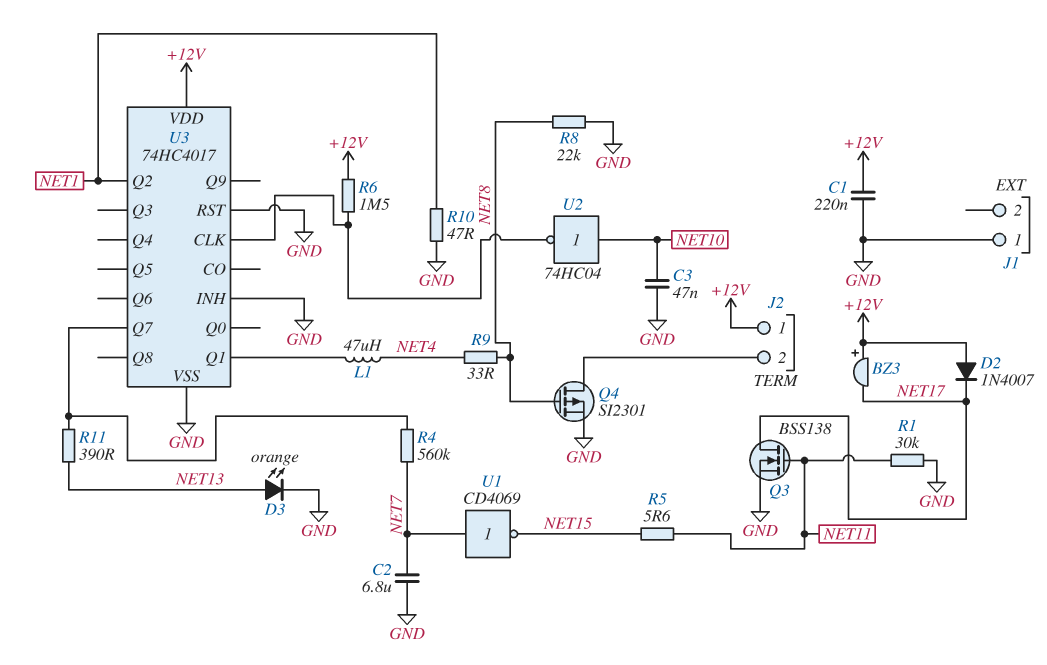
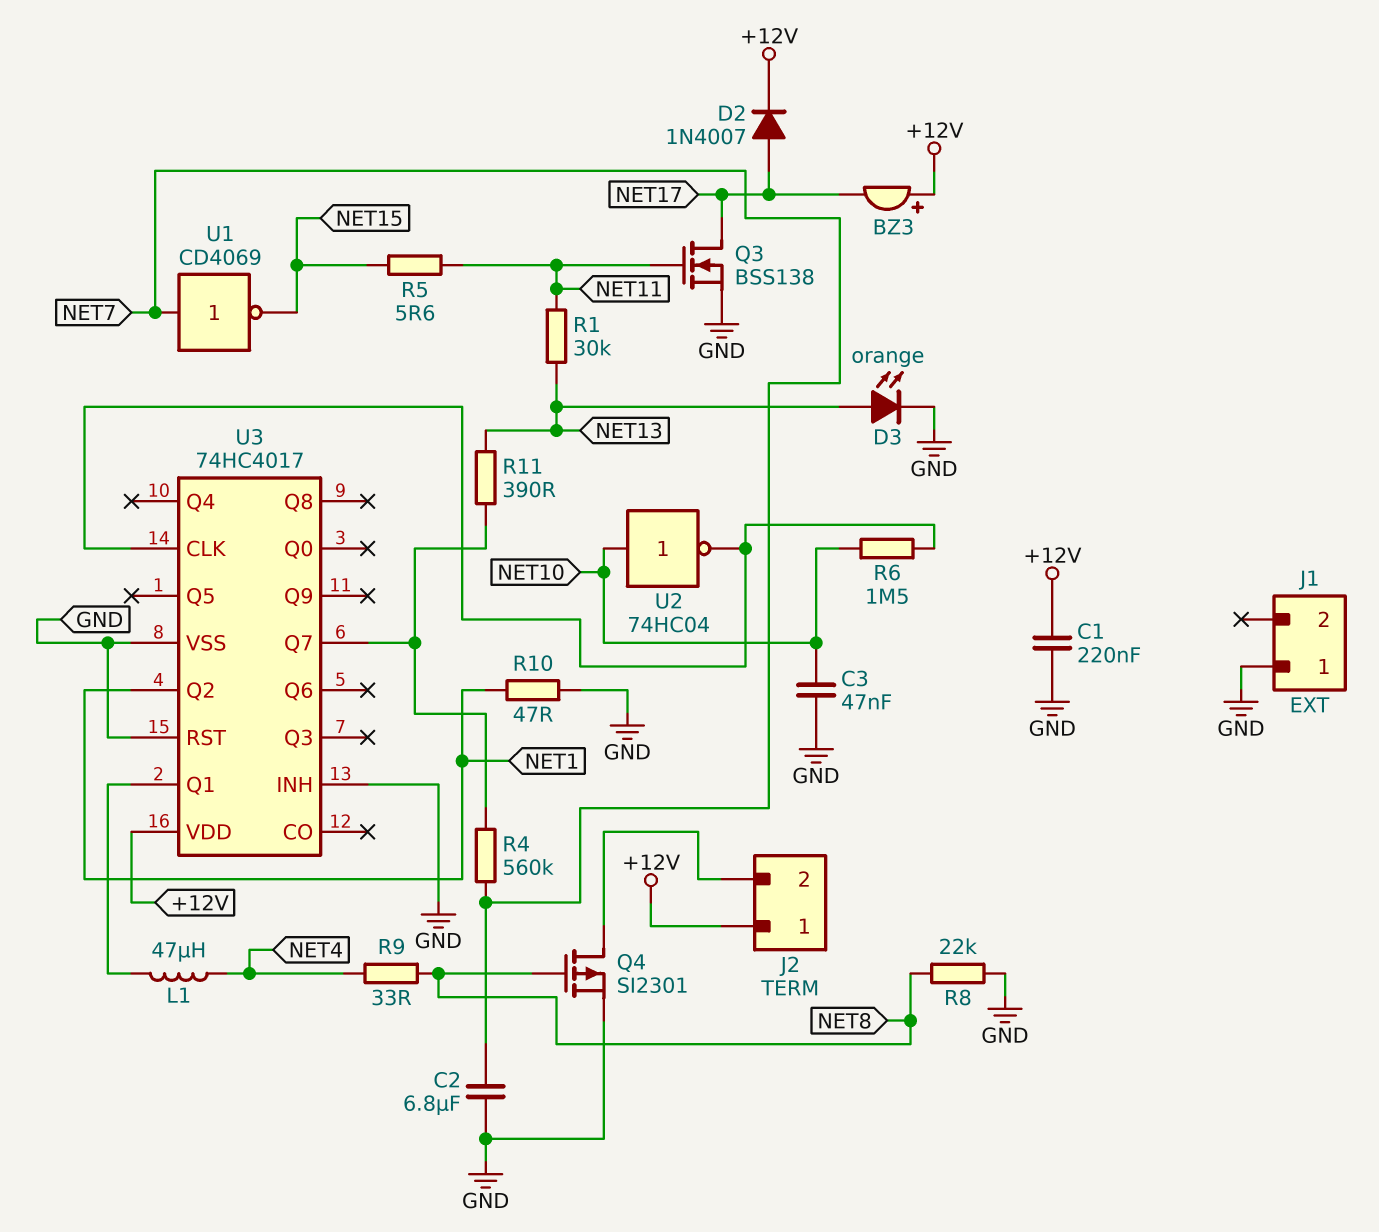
D2: diode 1N4007 (A +12V, K NET17) -> diode 1N4007 (A NET17, K +12V)
R1: 30k (GND, NET11) -> 30k (NET11, NET13)
R6: 1.5M (+12V, U3/CLK) -> 1.5M (NET10, U3/CLK)

